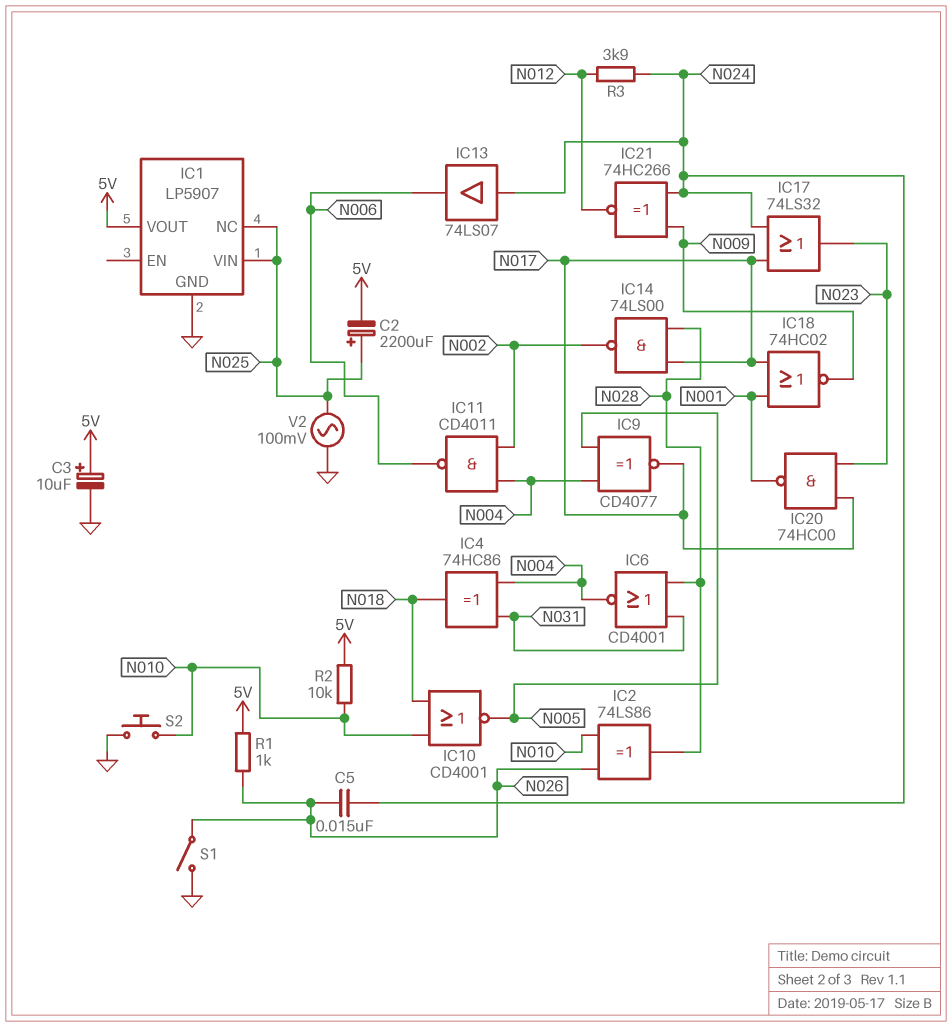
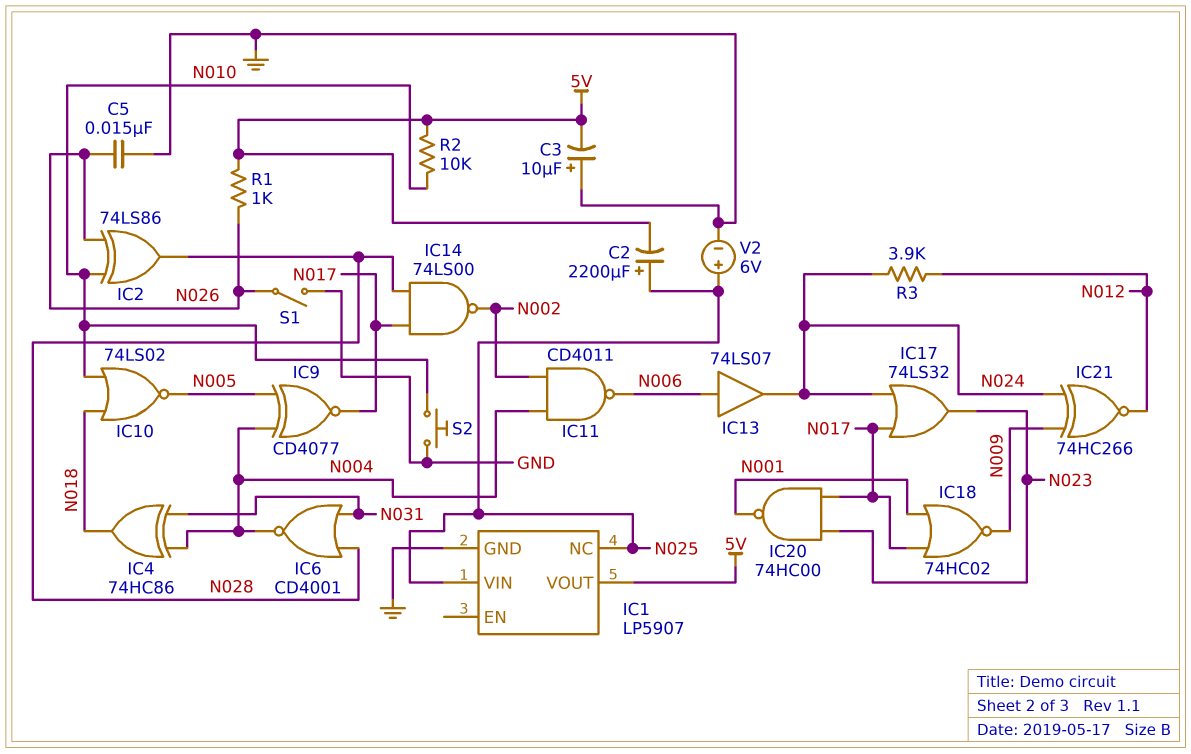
C3: 10uF (plus 5V, minus GND) -> 10uF (plus GND, minus 5V)
C5: 15nF (N024, N026) -> 15nF (GND, N026)
IC10: NOR CD4001 (in N010, in N018, out N005) -> NOR 74LS02 (in N010, in N018, out N005)
IC13: buffer 74LS07 (in N024, out N006) -> buffer 74LS07 (in N006, out N024)
V2: AC 100mV (GND, N025) -> 6V (plus N025, minus GND)

